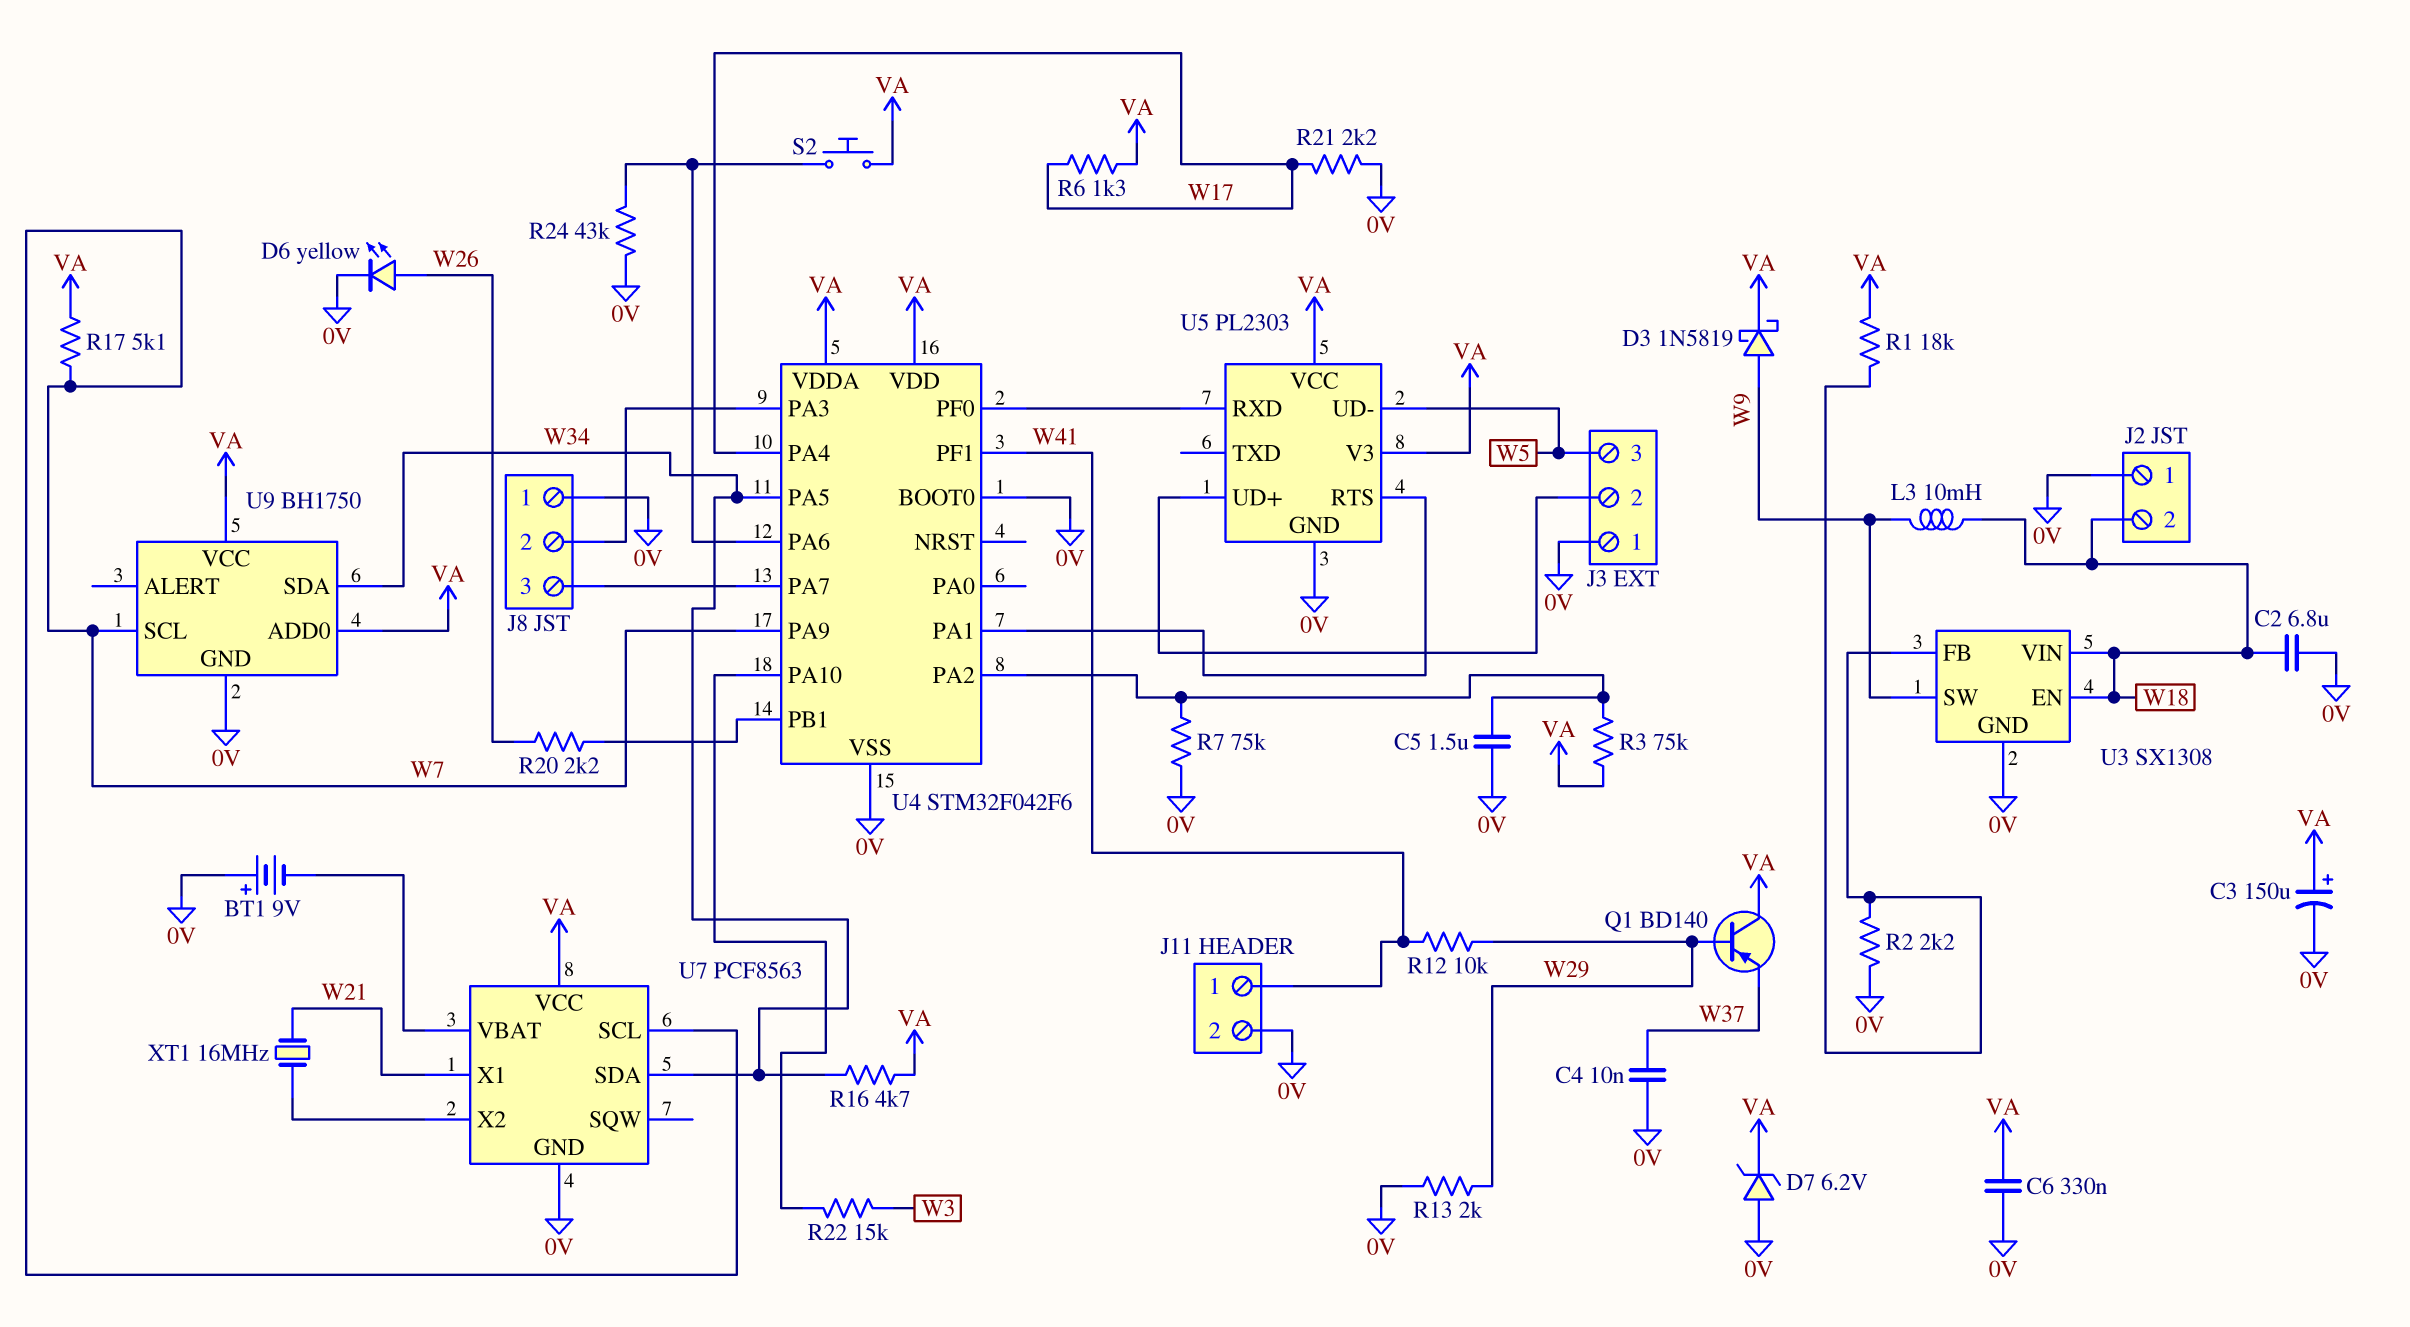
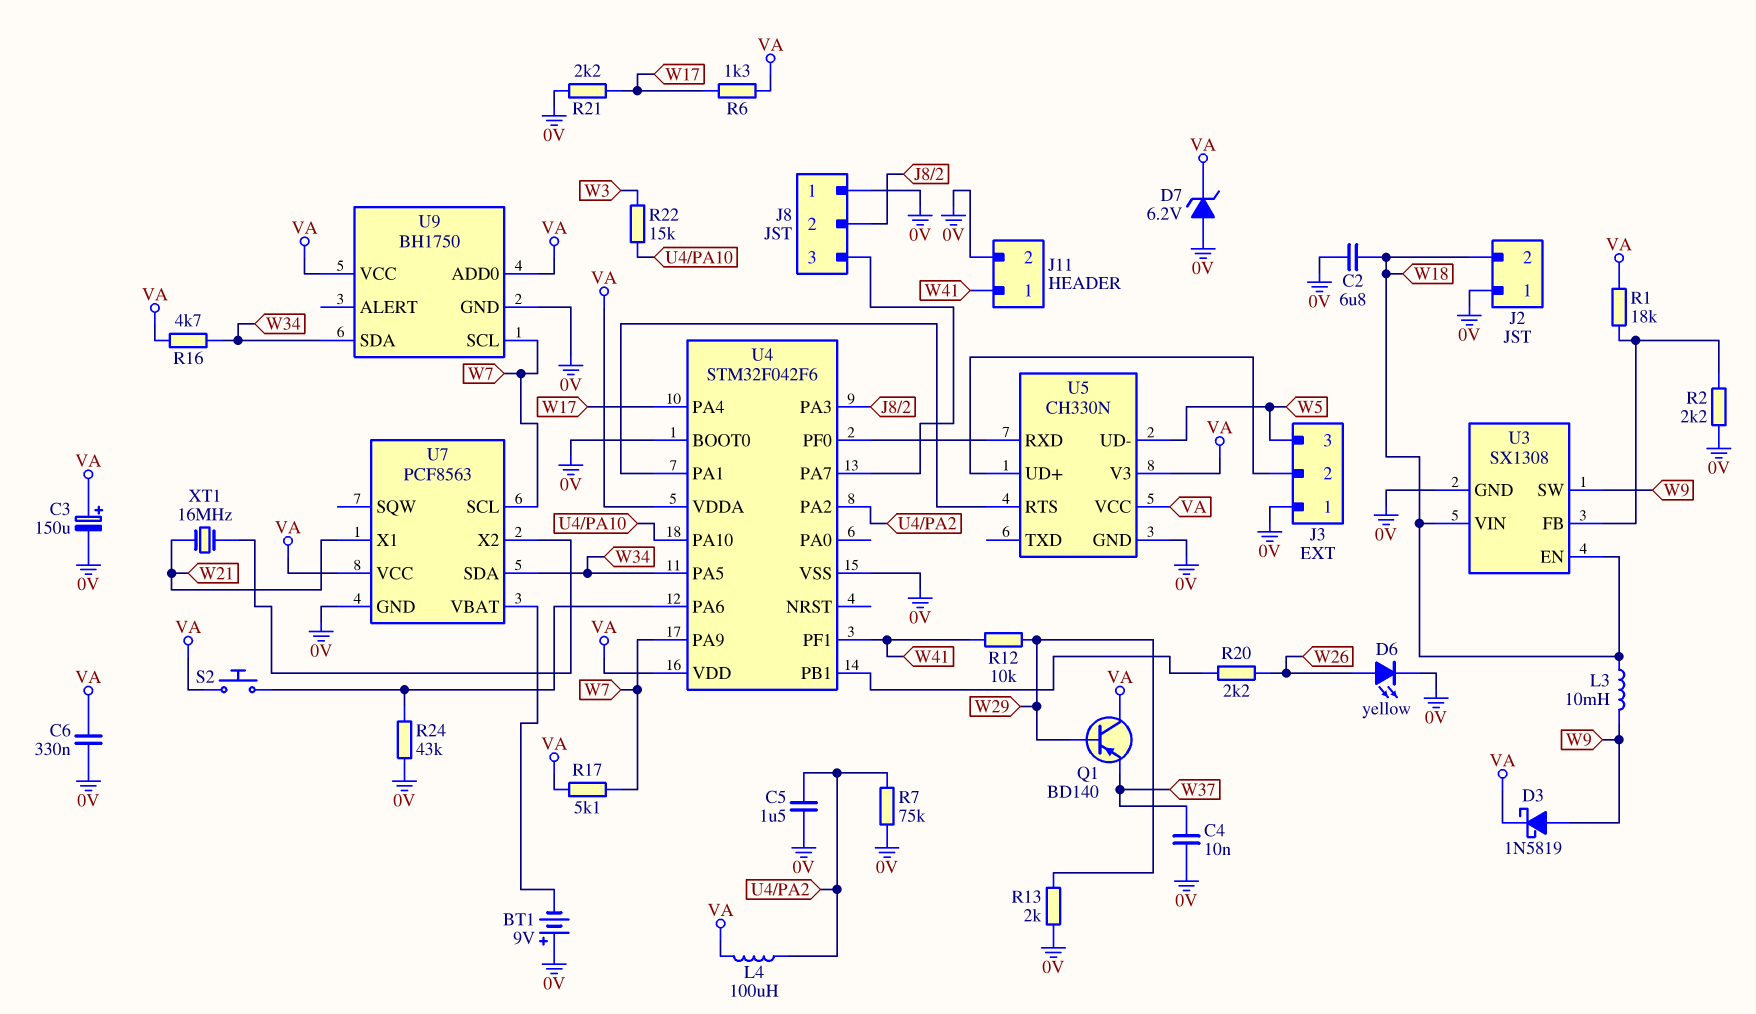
L4: none -> 100uH (U4/PA2, VA)
R3: 75k (U4/PA2, VA) -> none
U5: PL2303 -> CH330N

